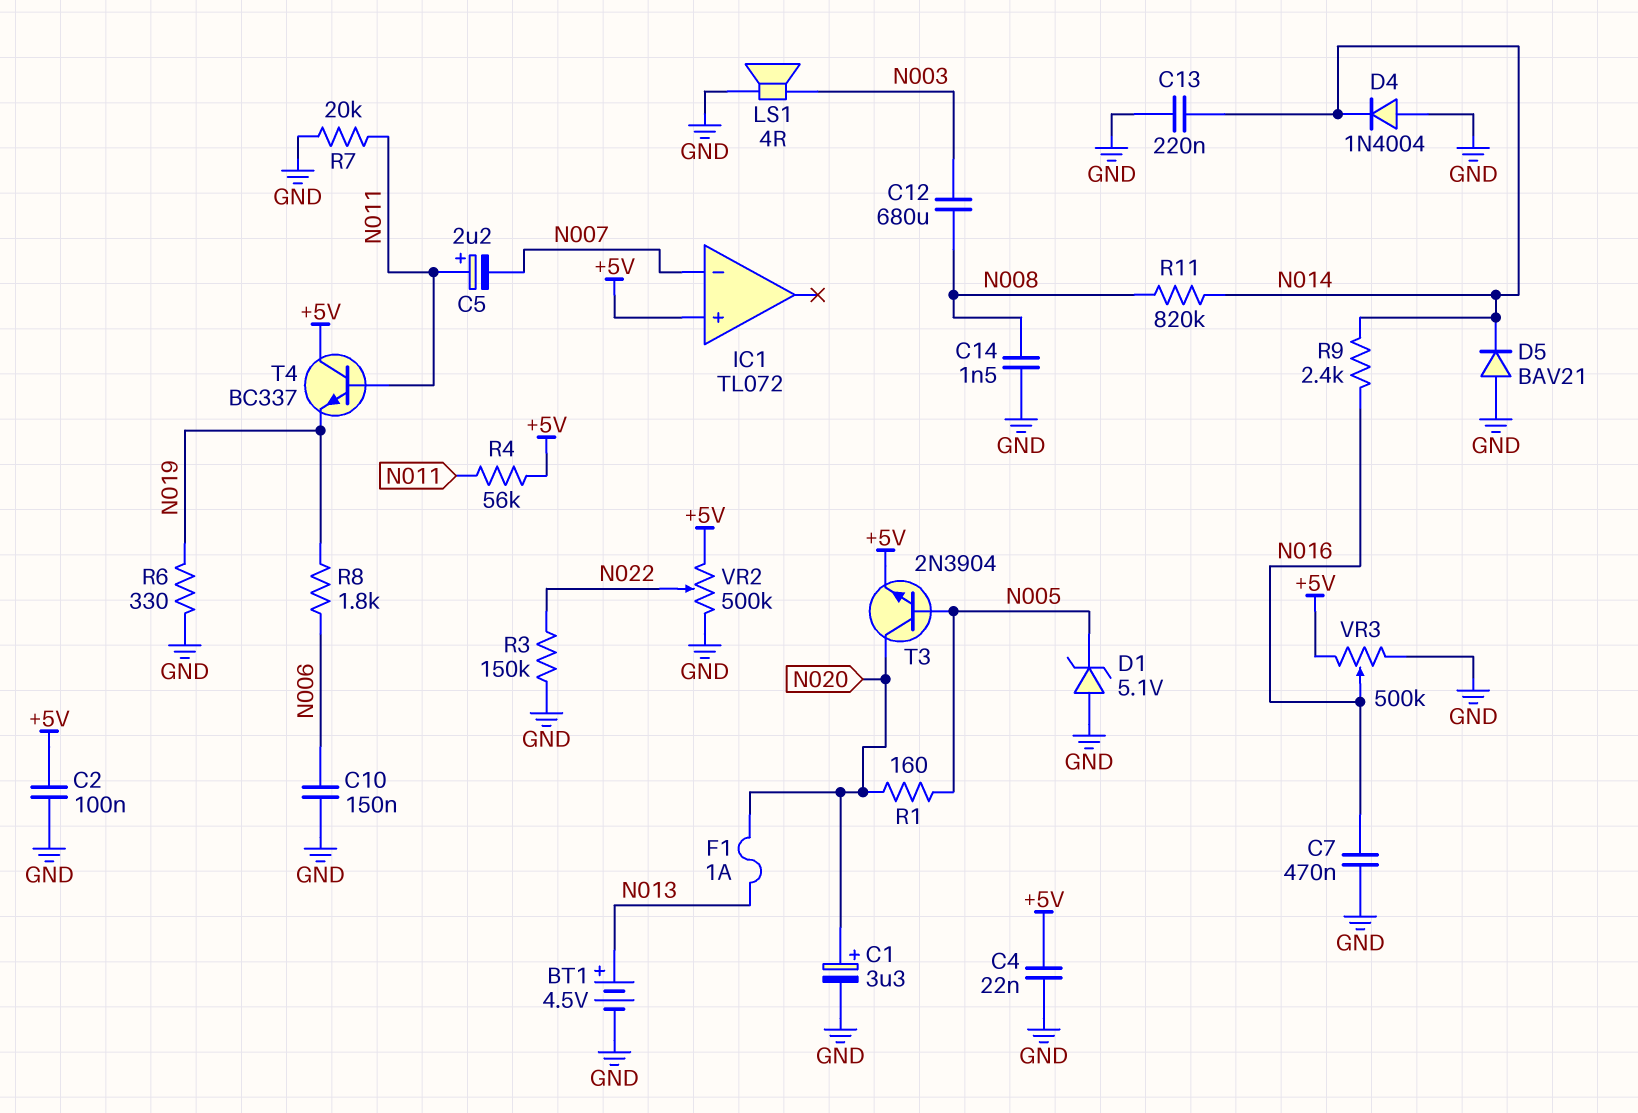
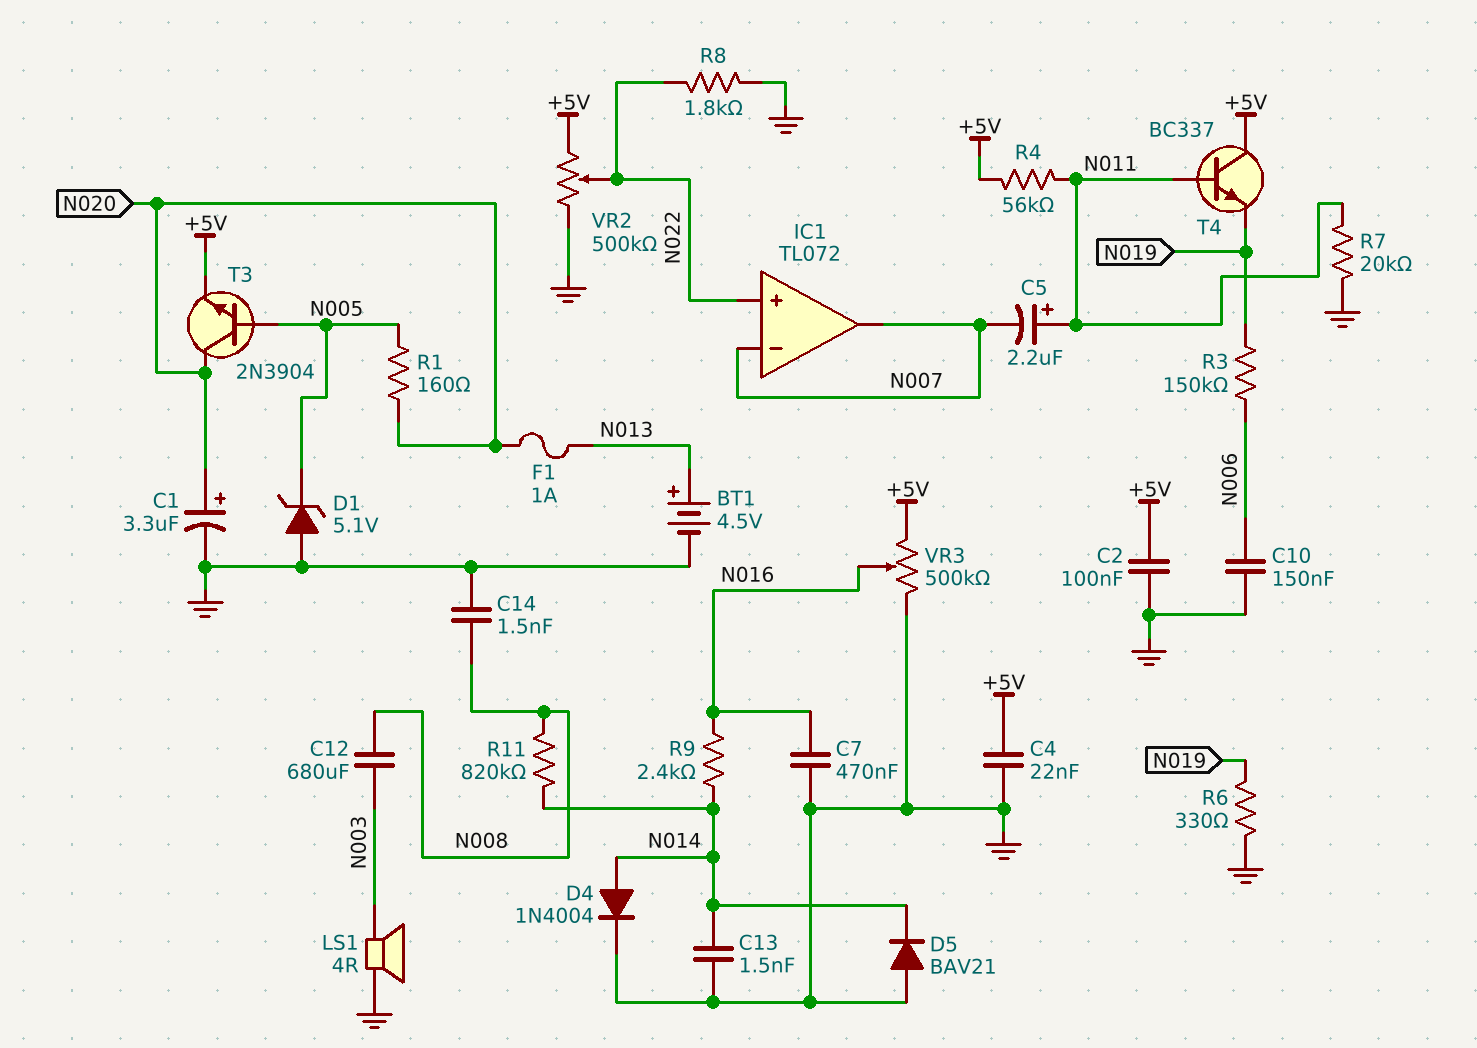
C13: 220nF (GND, N014) -> 1.5nF (GND, N014)
D4: diode 1N4004 (A GND, K N014) -> diode 1N4004 (A N014, K GND)
IC1 pin in+: +5V -> N022
IC1 pin out: none -> N007
R3: 150k (GND, N022) -> 150k (N006, N019)
R8: 1.8k (N006, N019) -> 1.8k (GND, N022)

